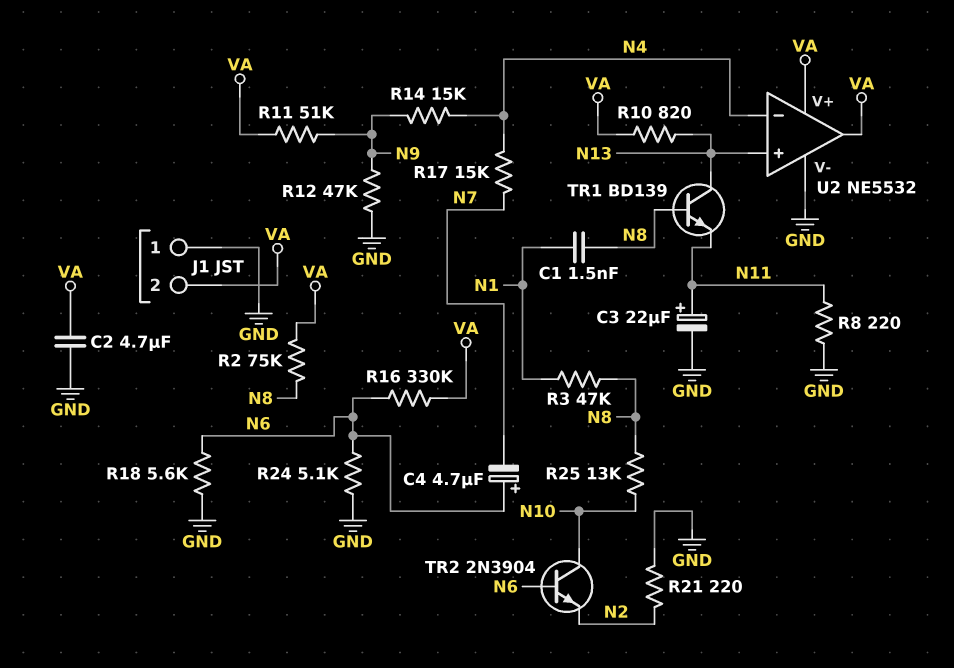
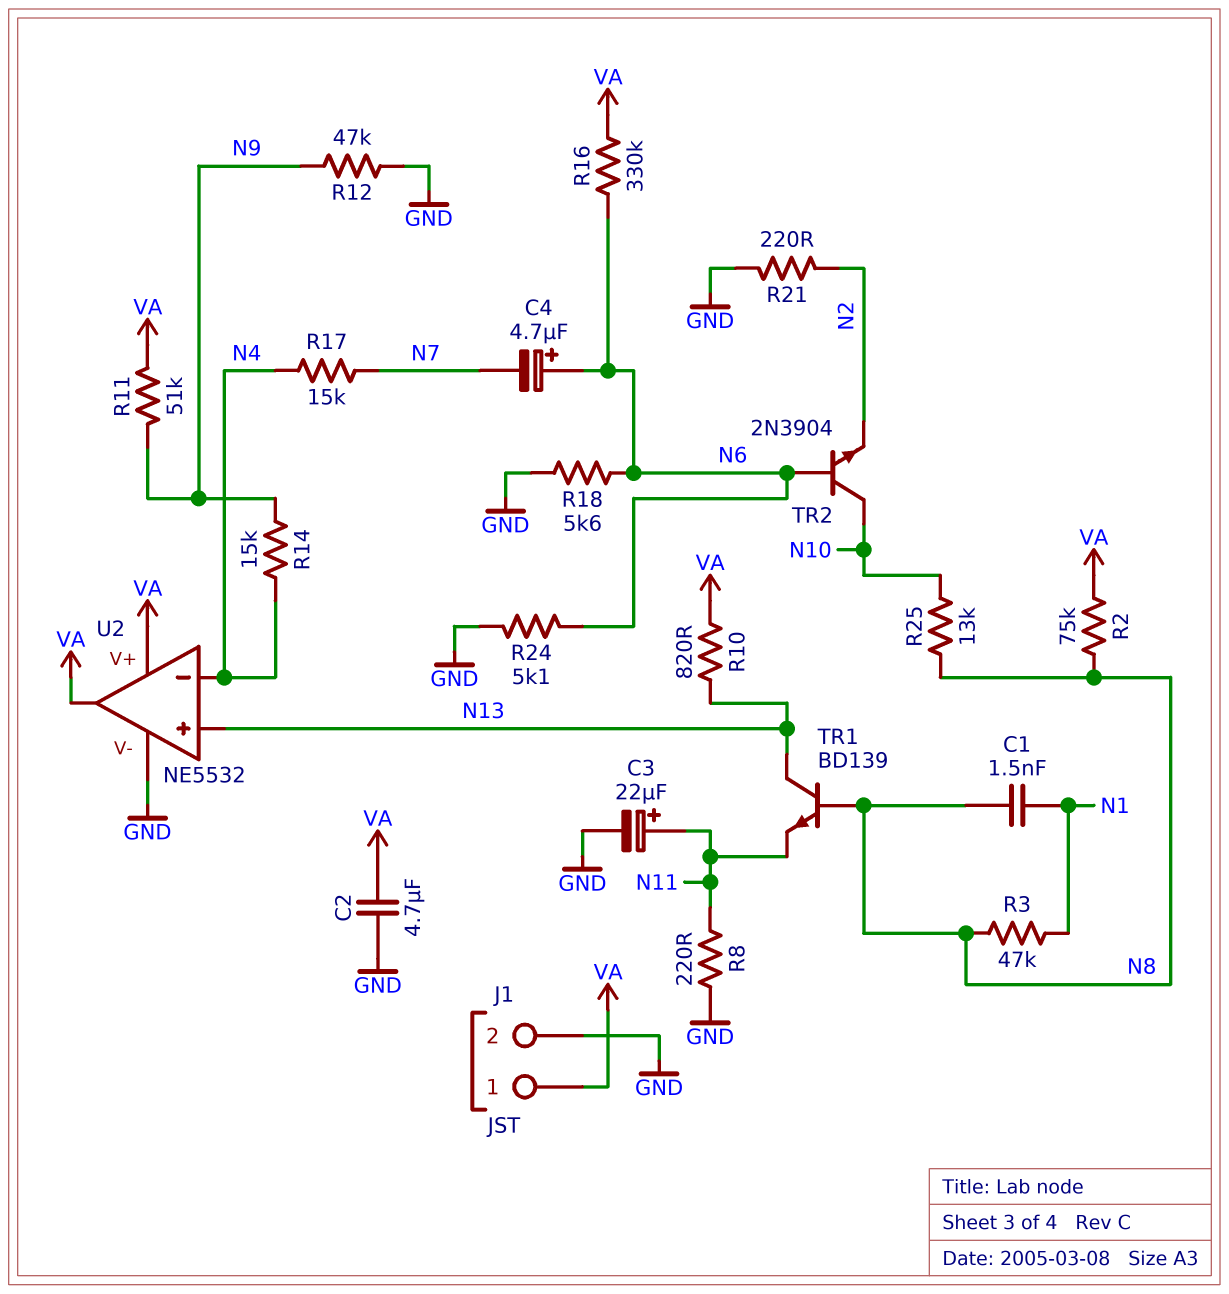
J1 pin 1: GND -> VA
J1 pin 2: VA -> GND

